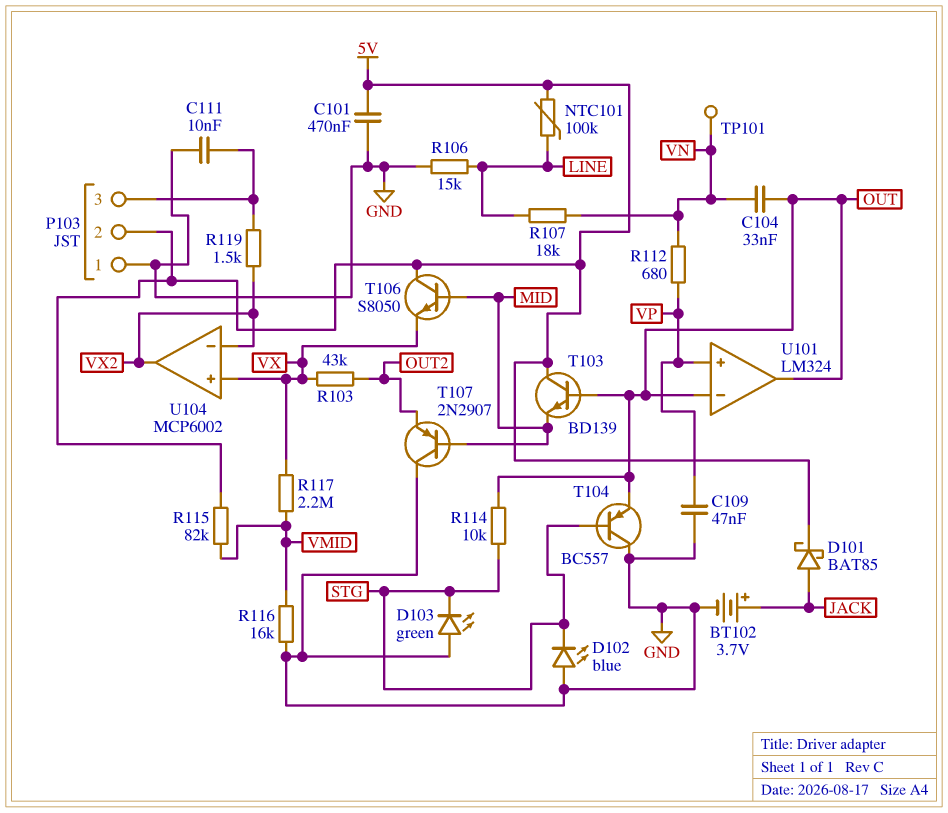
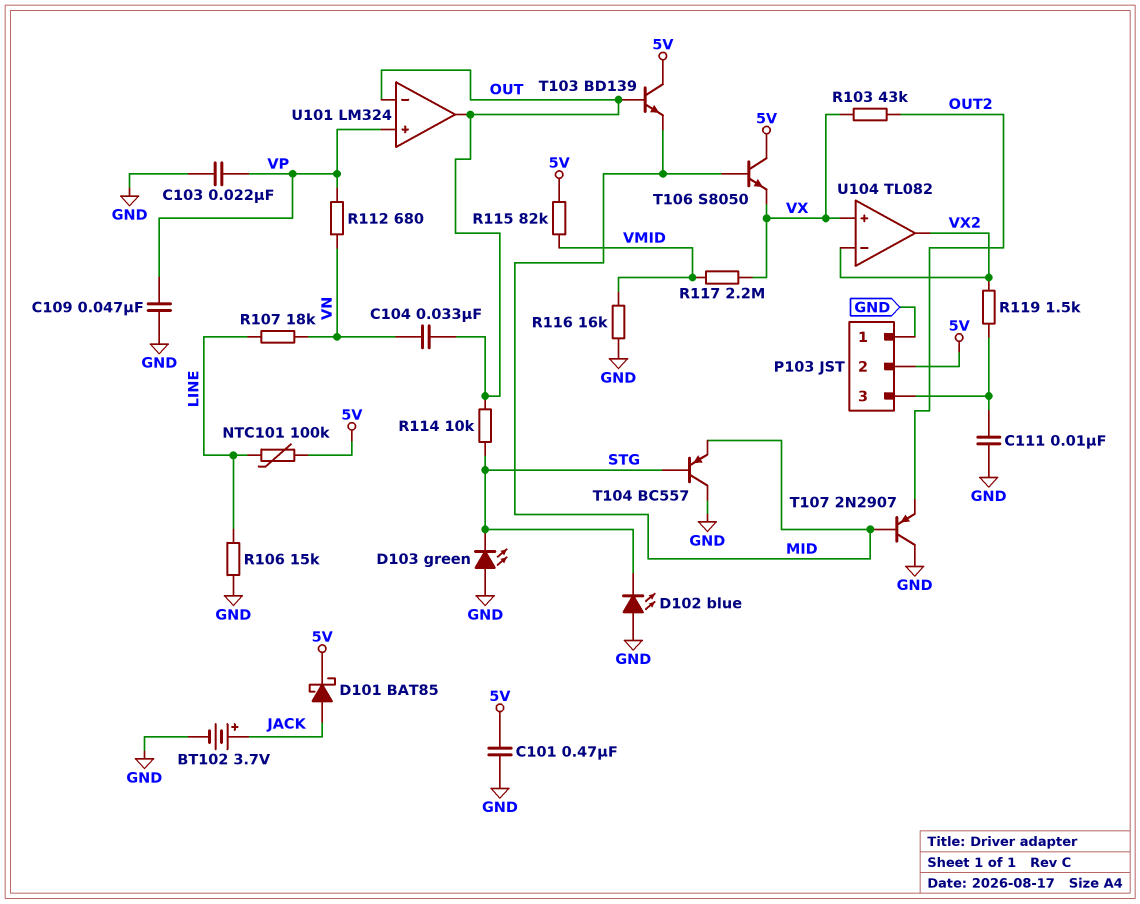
C103: none -> 22nF (GND, VP)
T104: PNP BC557 (B STG, C GND, E OUT) -> PNP BC557 (B STG, C GND, E MID)
TP101: test point (VN) -> none
U104: MCP6002 -> TL082

